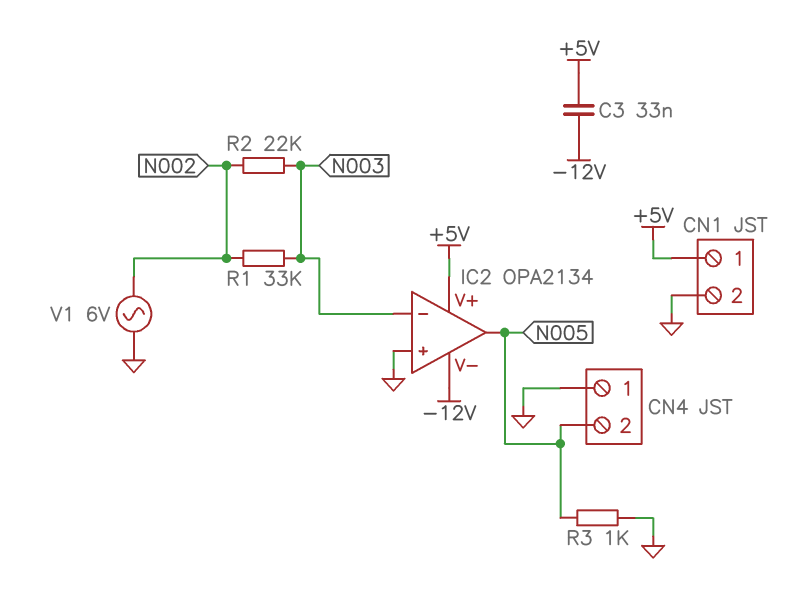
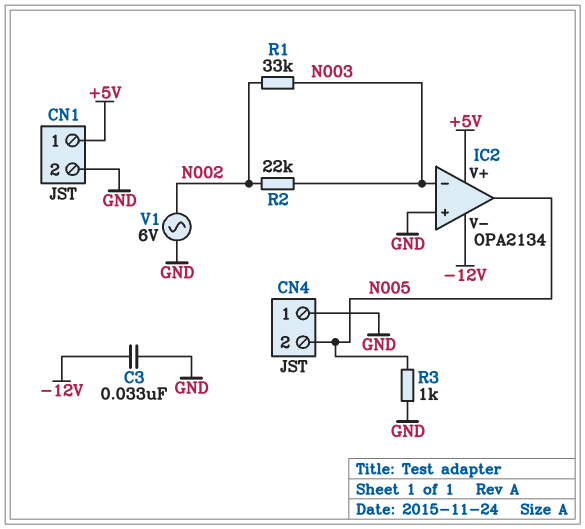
C3: 33nF (+5V, -12V) -> 33nF (-12V, GND)

